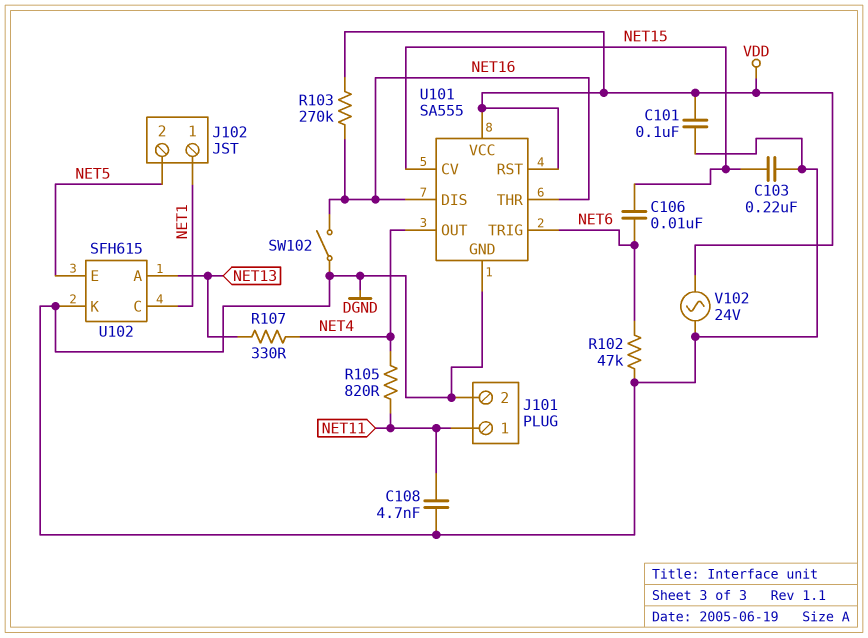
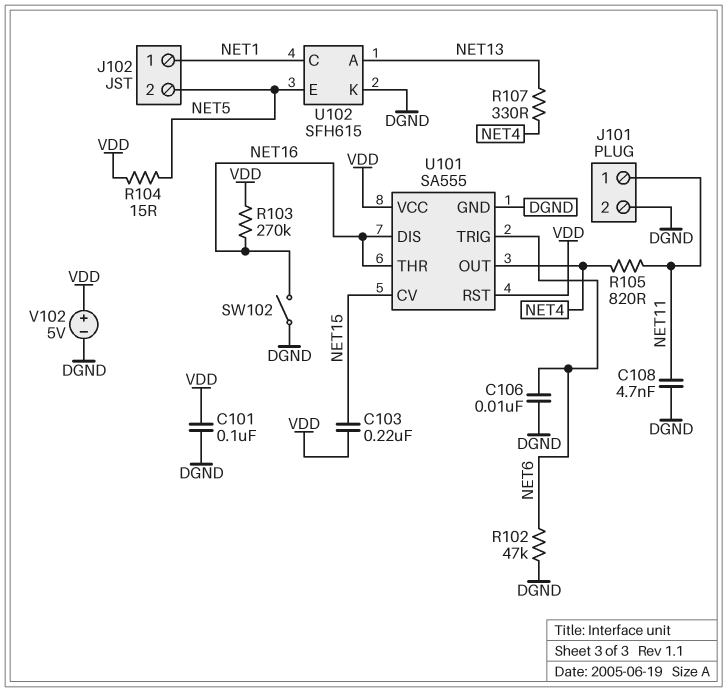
C103: 220nF (DGND, NET15) -> 220nF (NET15, VDD)
C106: 10nF (NET6, NET15) -> 10nF (DGND, NET6)
R104: none -> 15 (NET5, VDD)
V102: AC 24V (DGND, VDD) -> 5V (plus VDD, minus DGND)

